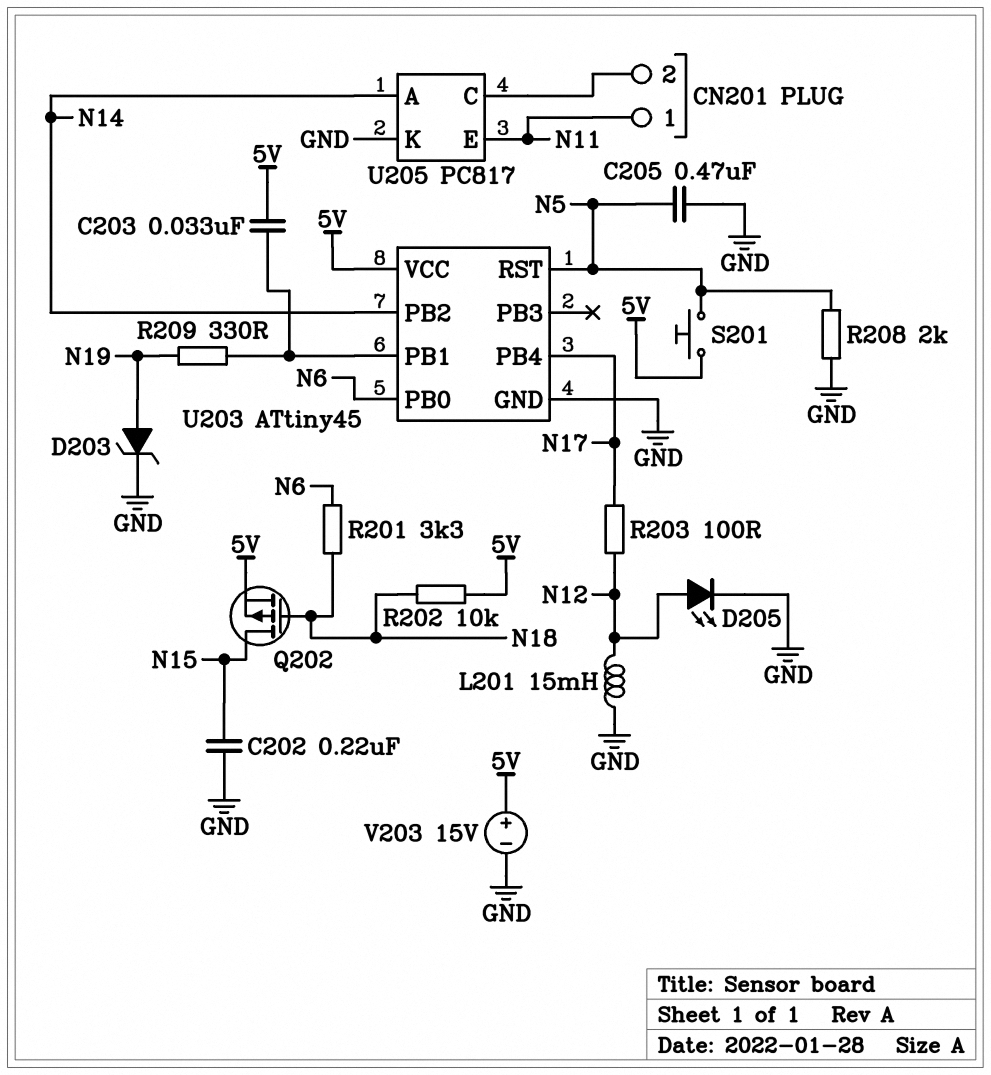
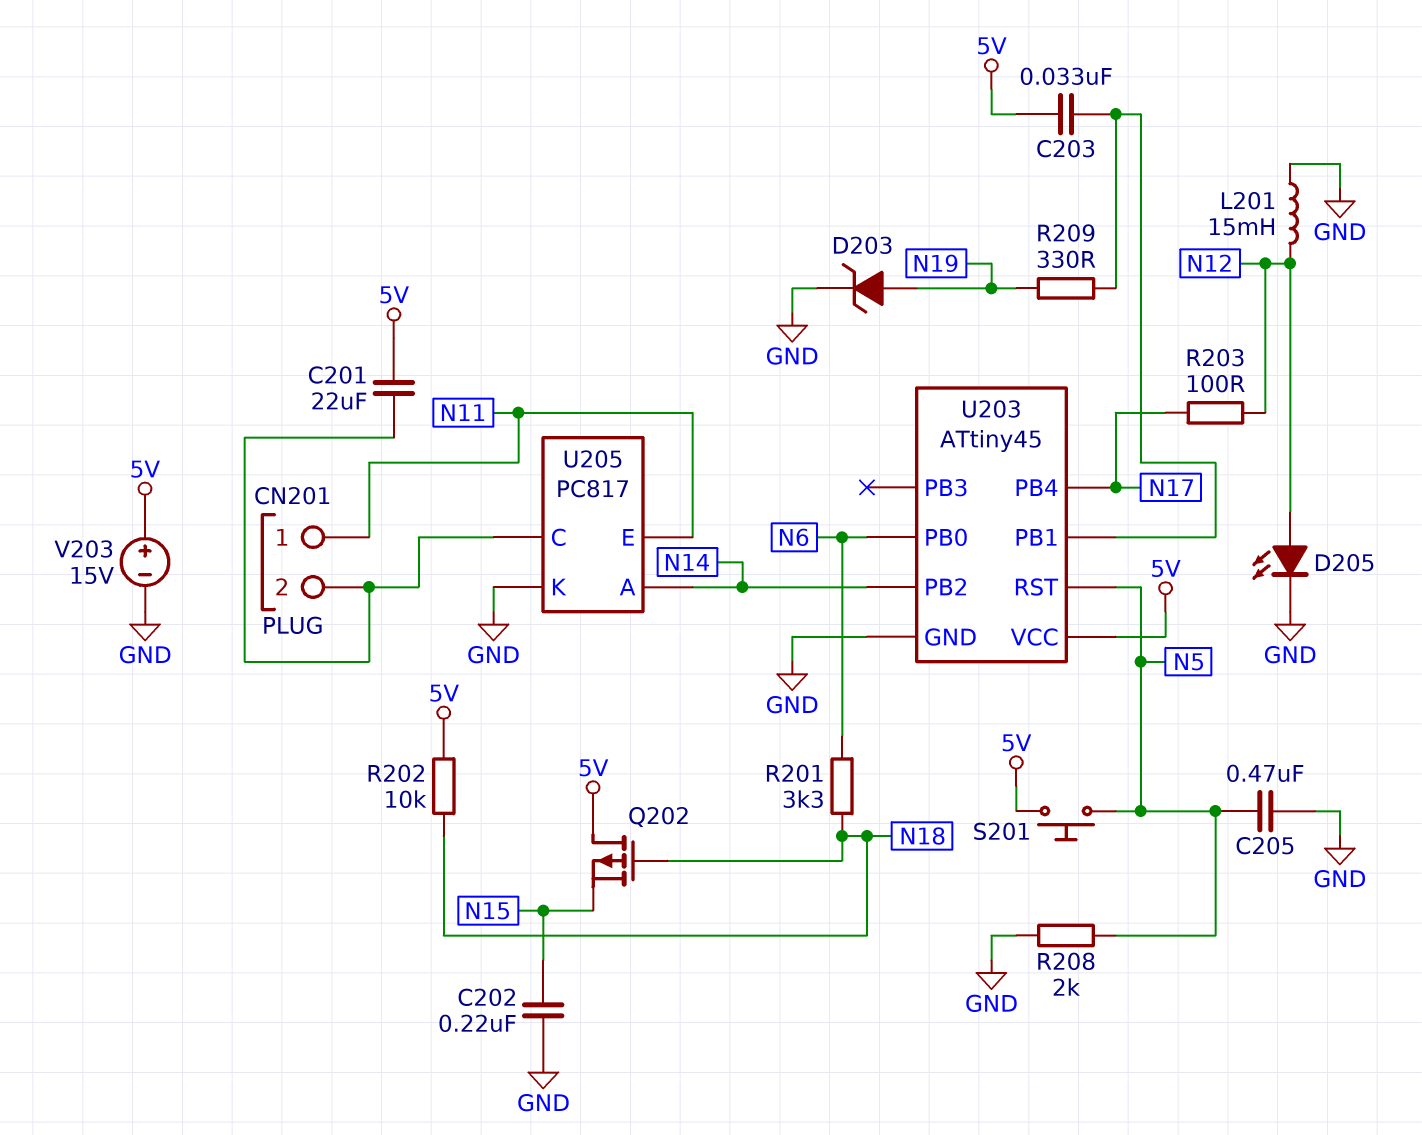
C201: none -> 22uF (5V, CN201/2)
Q202: PMOS (G N18, D N15, S 5V) -> PMOS (G N18, D 5V, S N15)

